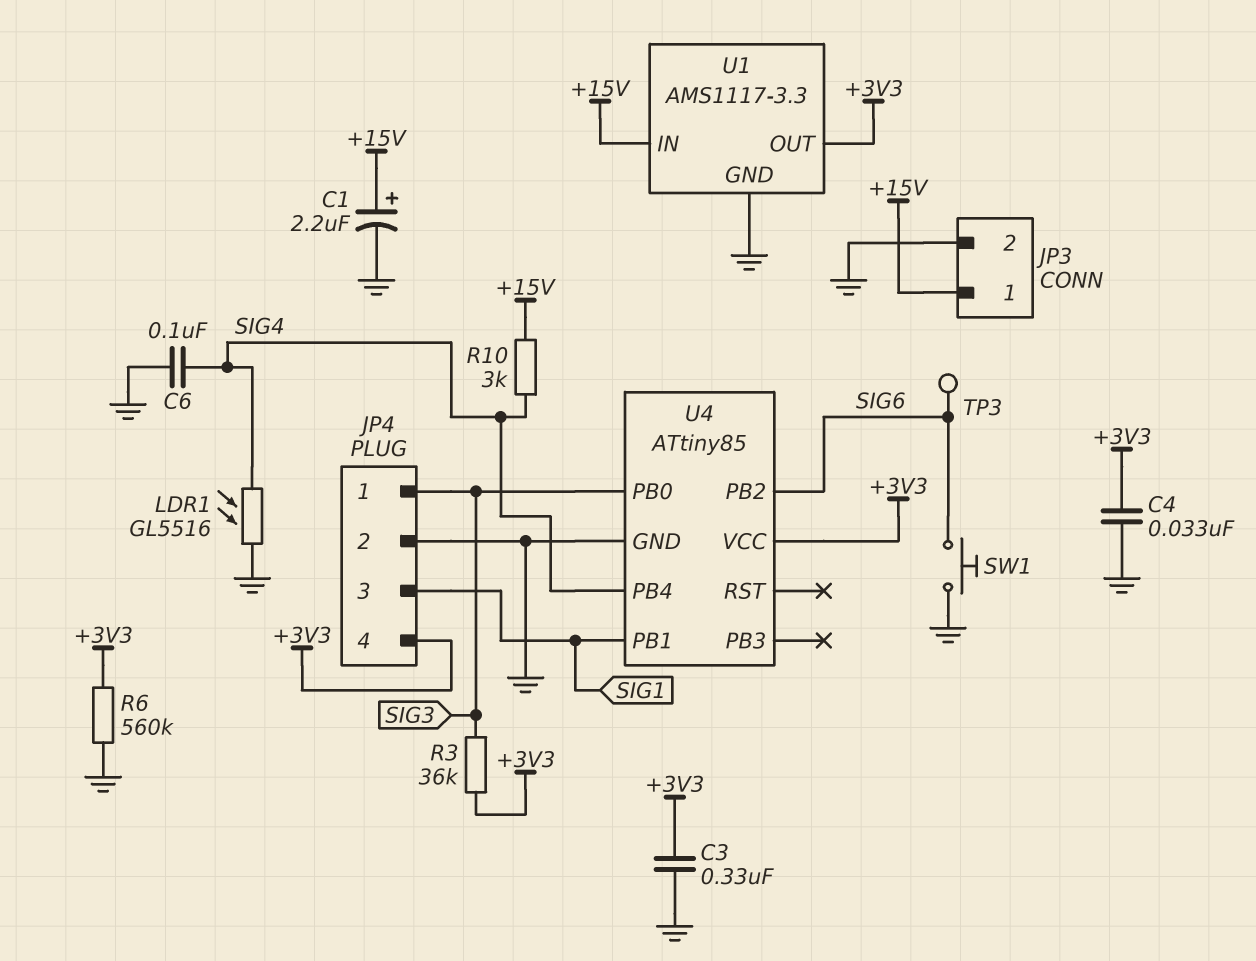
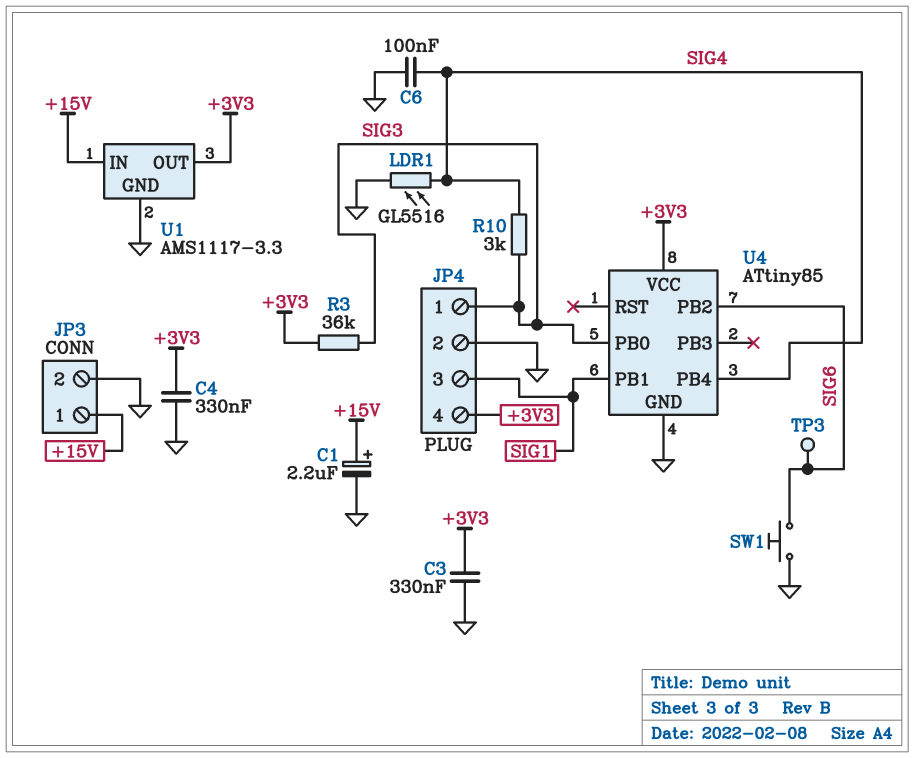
C4: 33nF (+3V3, GND) -> 330nF (+3V3, GND)
R6: 560k (+3V3, GND) -> none
R10: 3k (+15V, SIG4) -> 3k (SIG3, SIG4)

